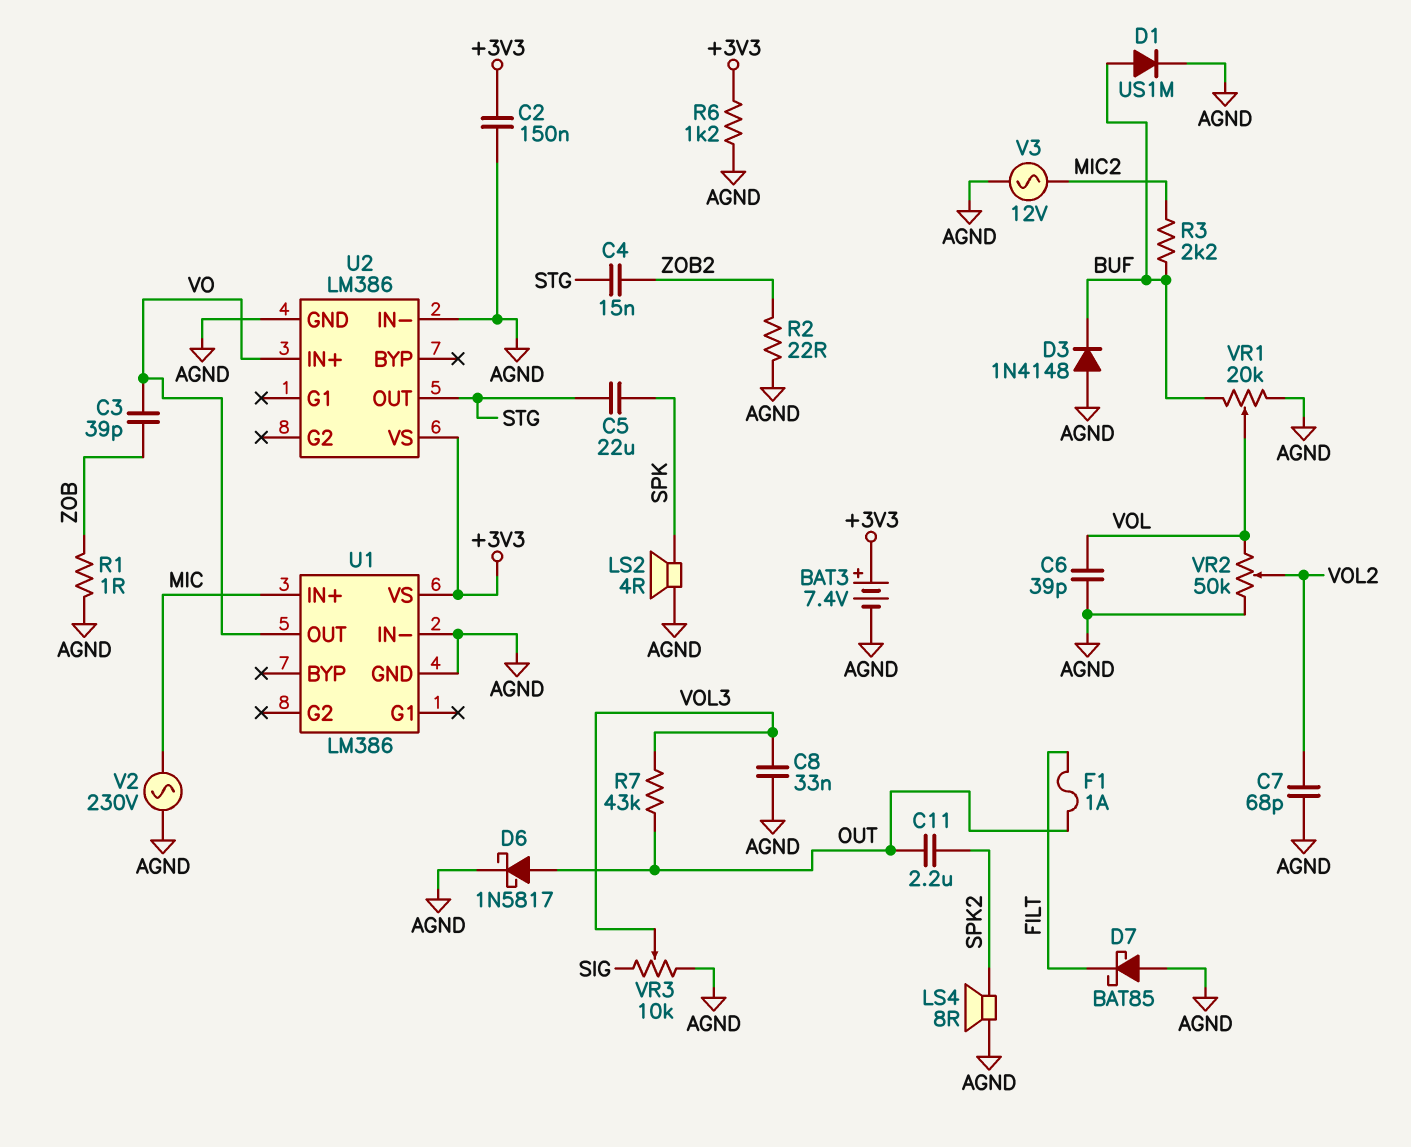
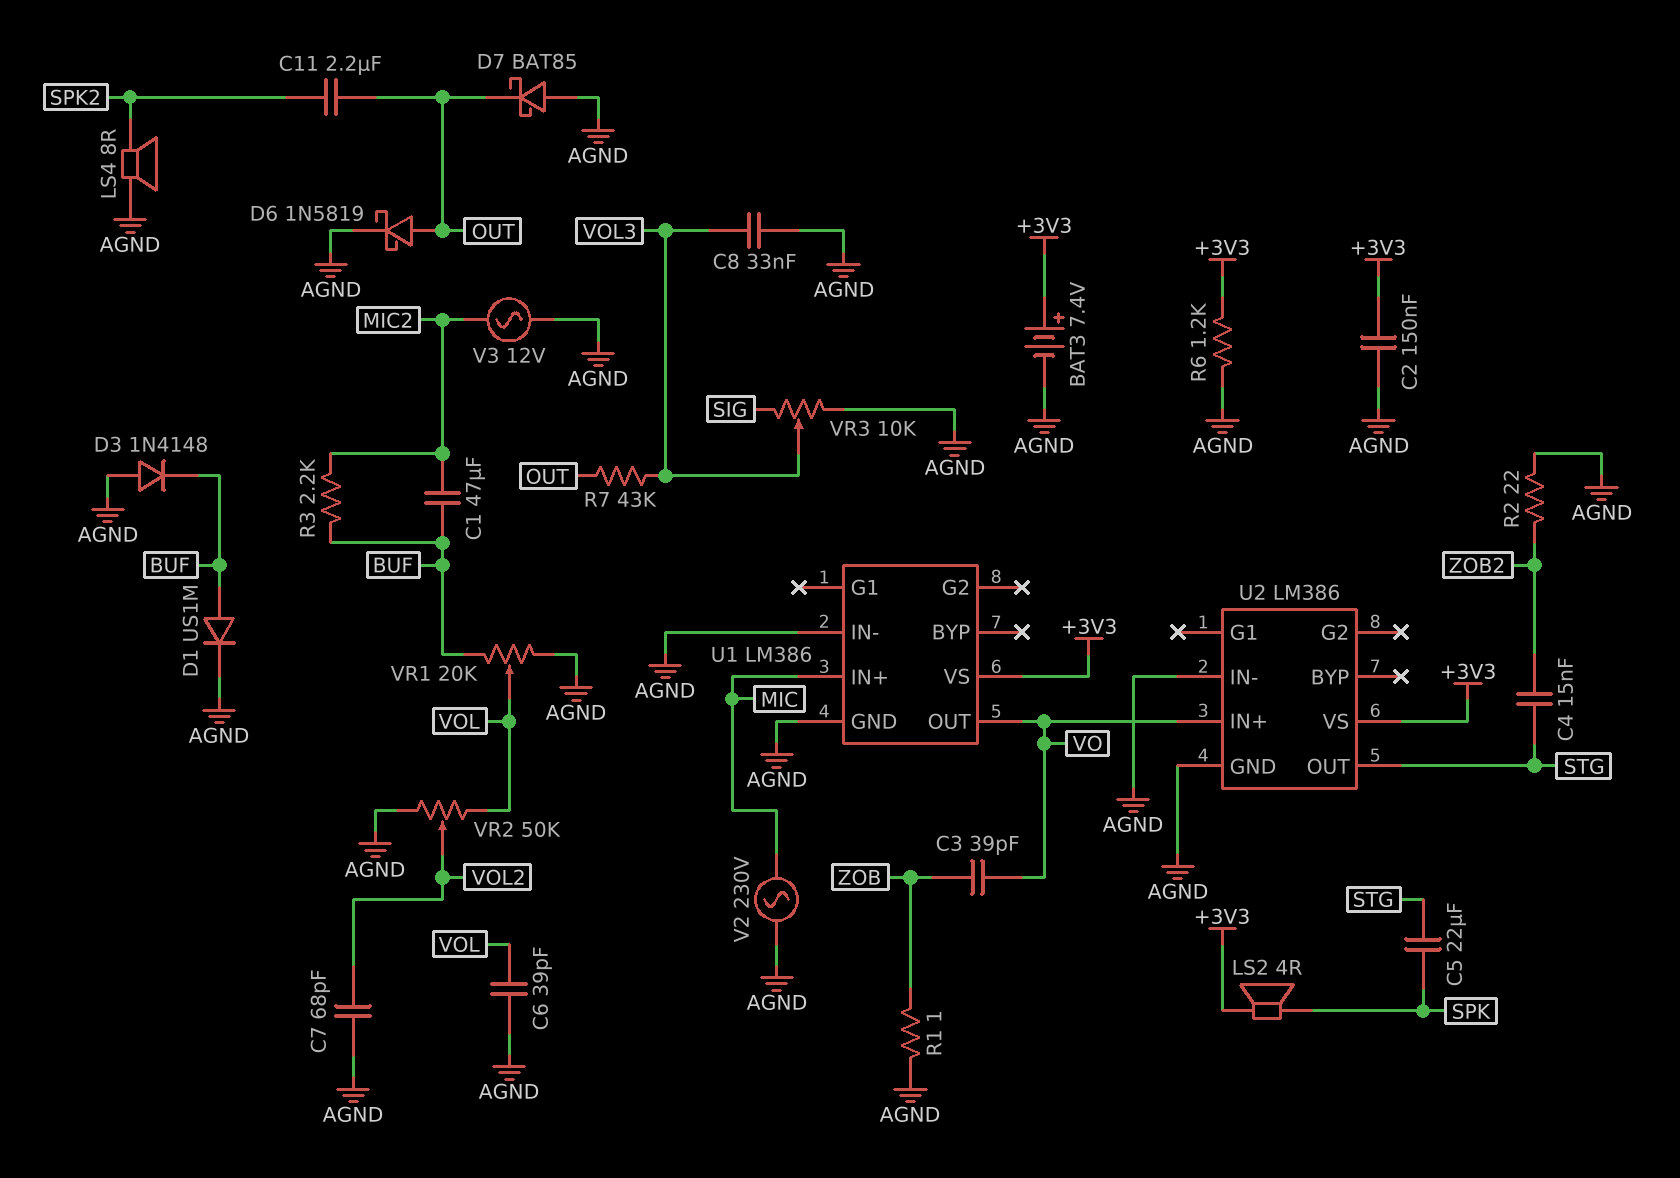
C1: none -> 47uF (BUF, MIC2)
D6: schottky 1N5817 (A OUT, K AGND) -> schottky 1N5819 (A OUT, K AGND)
D7: schottky BAT85 (A AGND, K FILT) -> schottky BAT85 (A AGND, K OUT)
F1: 1A (FILT, OUT) -> none
LS2: speaker 4R (AGND, SPK) -> speaker 4R (+3V3, SPK)

